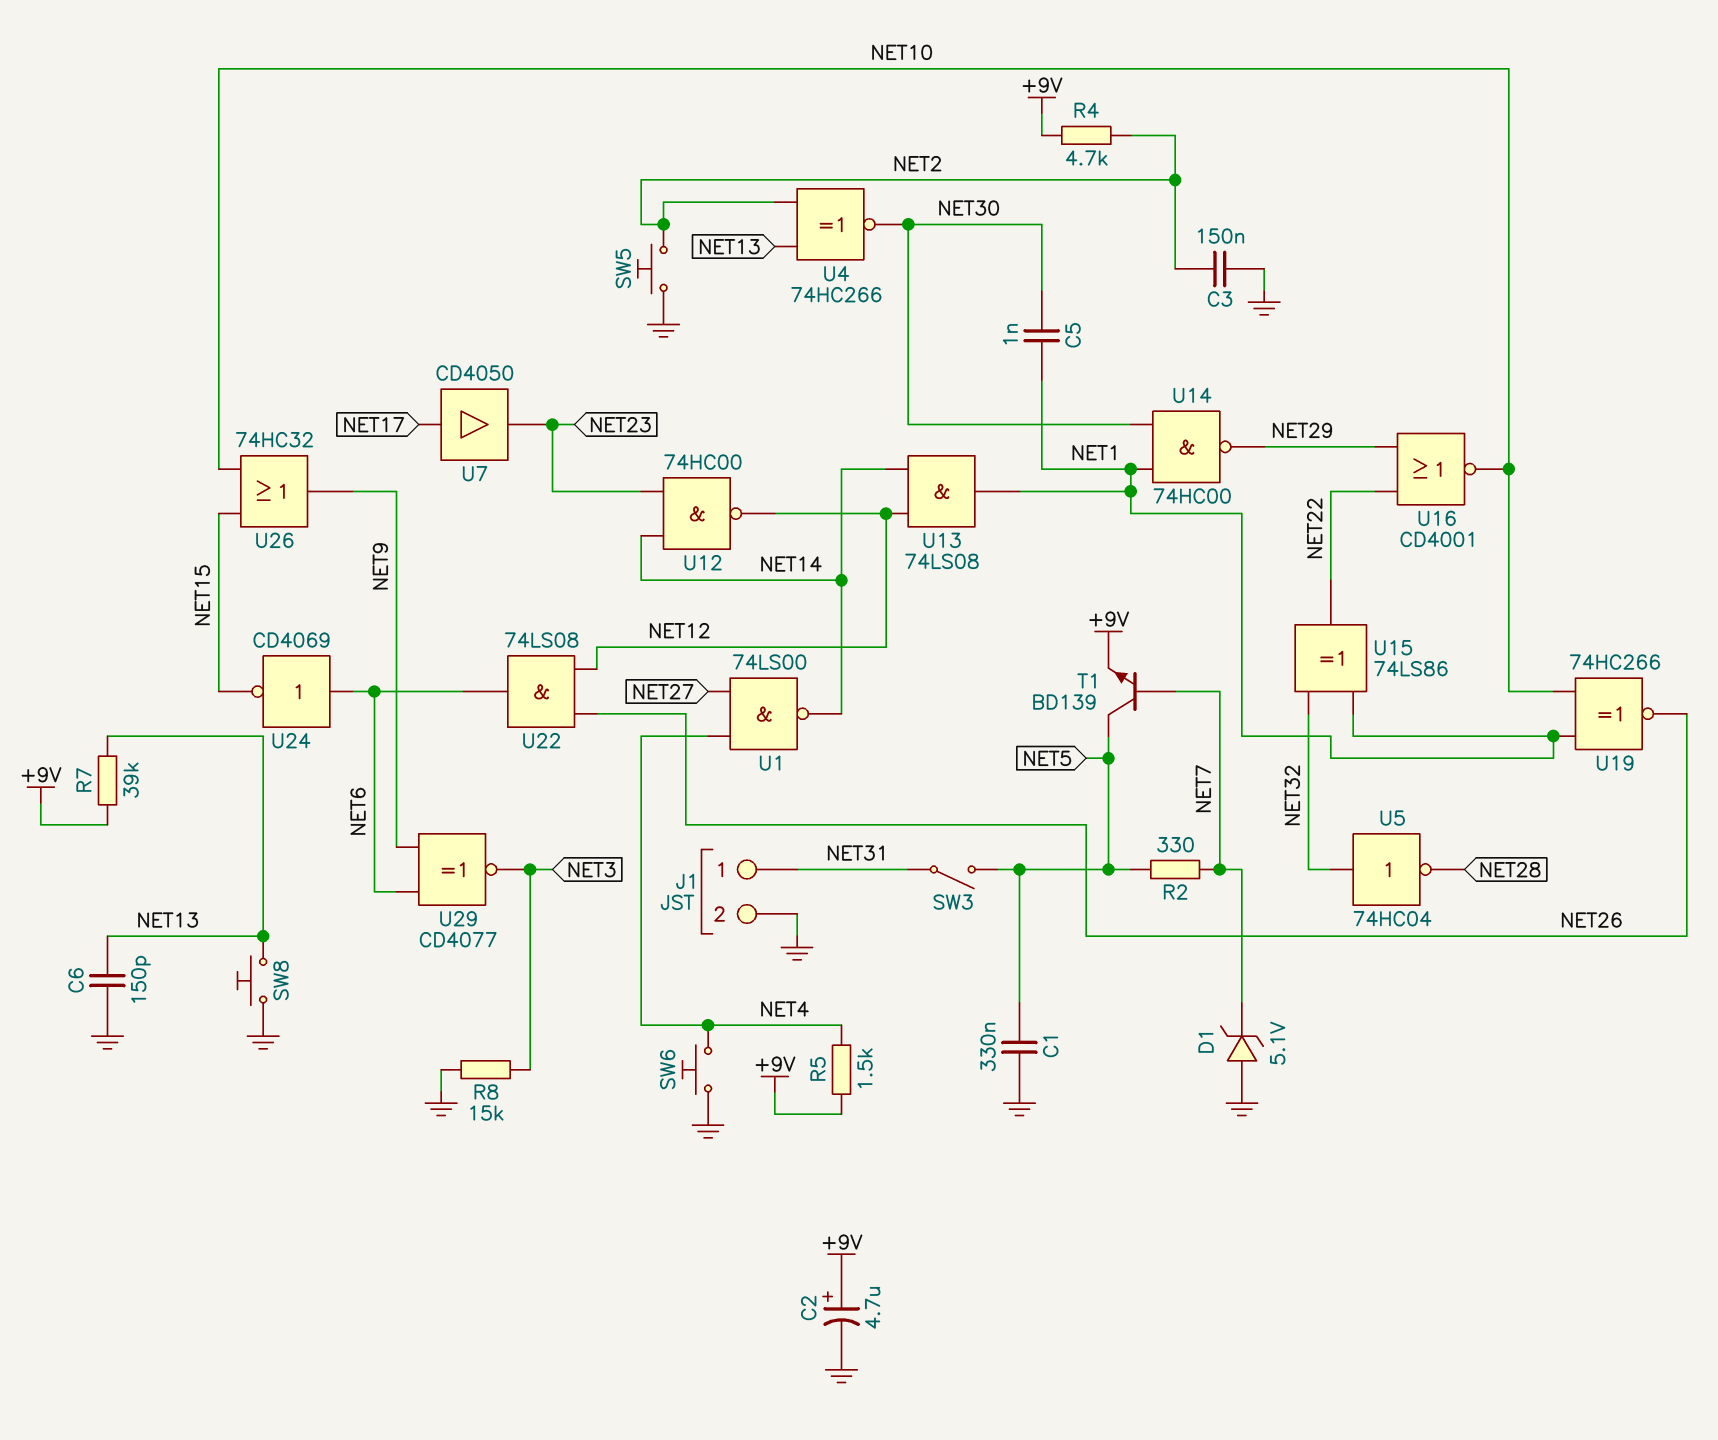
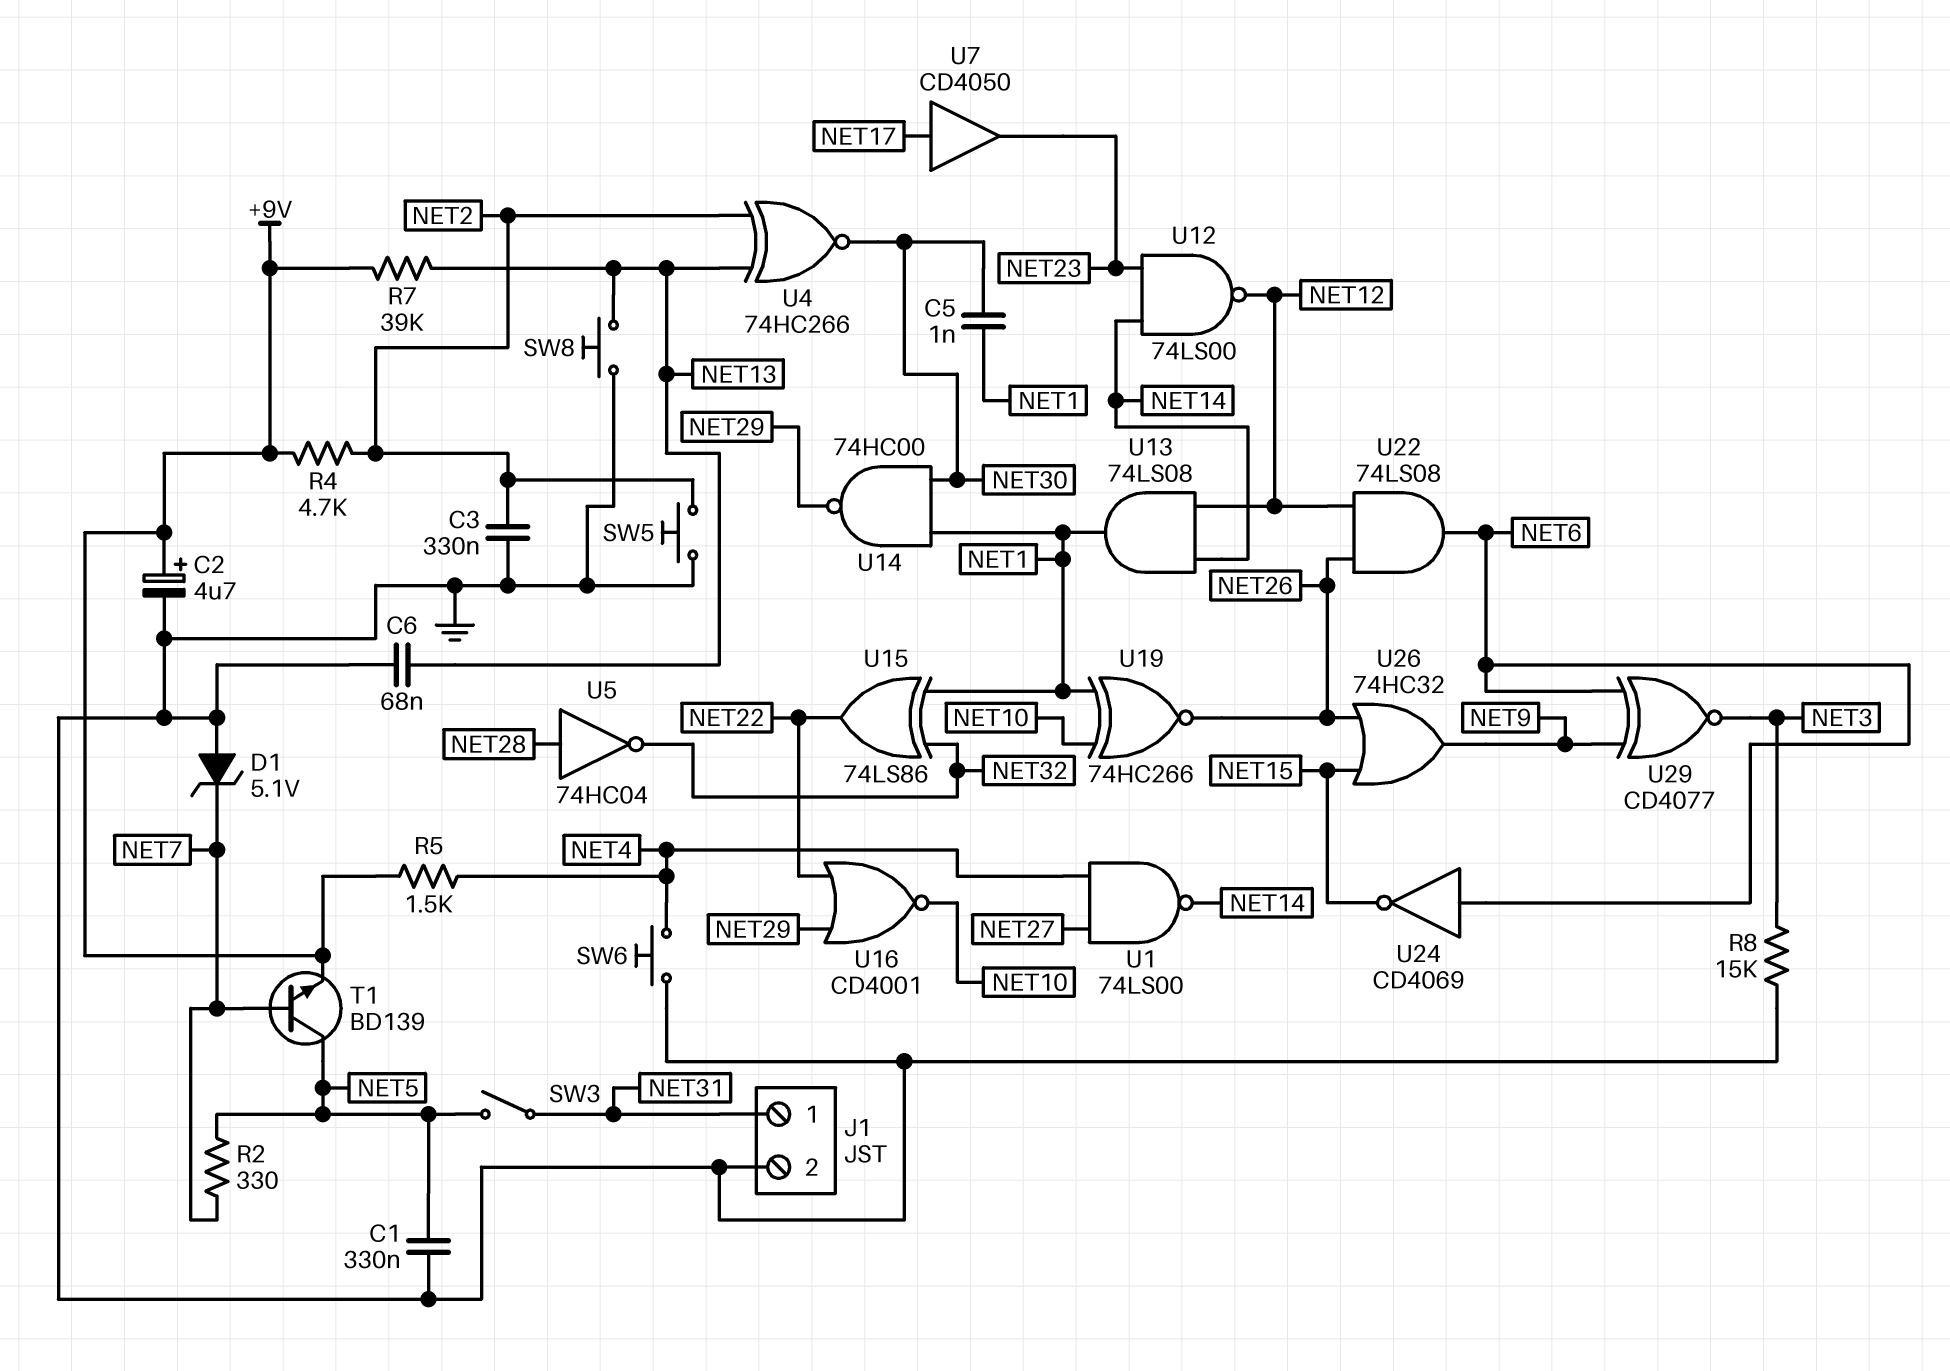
C3: 150nF (GND, NET2) -> 330nF (GND, NET2)
C6: 150pF (GND, NET13) -> 68nF (GND, NET13)
U5: NOT 74HC04 (in NET32, out NET28) -> NOT 74HC04 (in NET28, out NET32)
U12: NAND 74HC00 (in NET14, in NET23, out NET12) -> NAND 74LS00 (in NET14, in NET23, out NET12)
U26: OR 74HC32 (in NET10, in NET15, out NET9) -> OR 74HC32 (in NET15, in NET26, out NET9)

